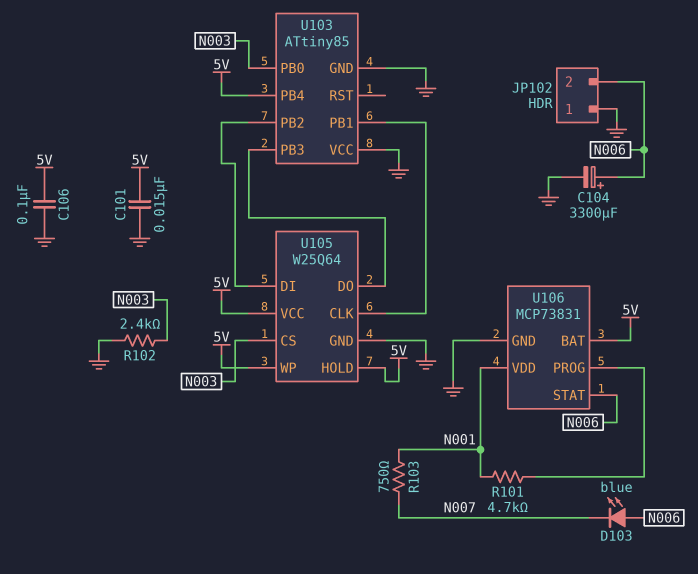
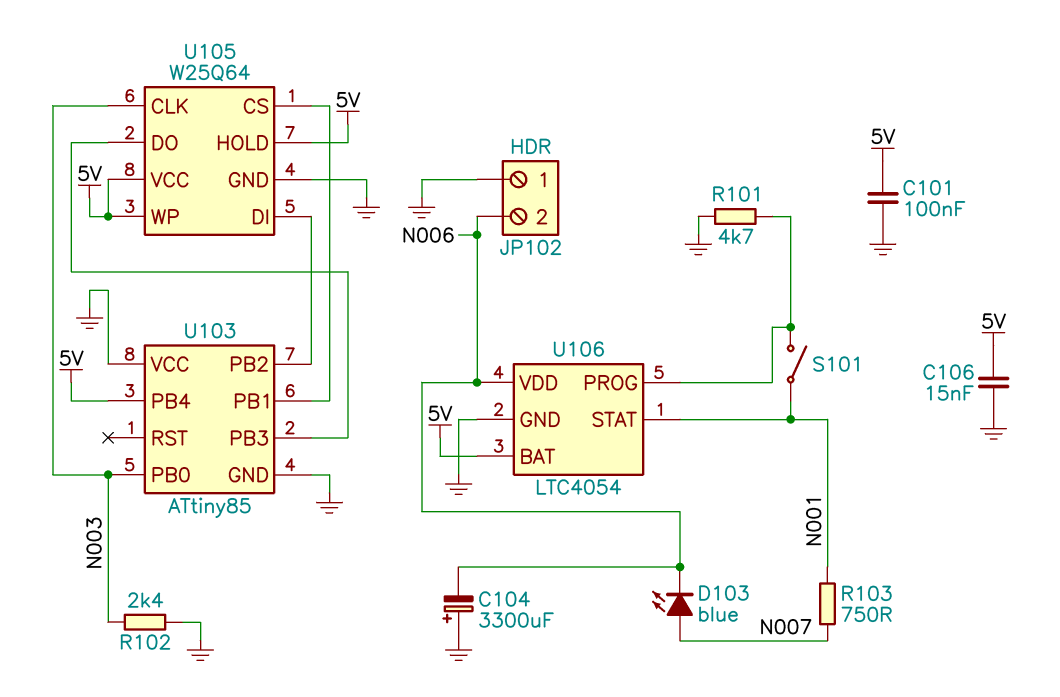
C101: 15nF (5V, GND) -> 100nF (5V, GND)
C104: 3300uF (plus N006, minus GND) -> 3300uF (plus GND, minus N006)
C106: 100nF (5V, GND) -> 15nF (5V, GND)
D103: LED blue (A N006, K N007) -> LED blue (A N007, K N006)
R101: 4.7k (N001, U106/PROG) -> 4.7k (GND, U106/PROG)
S101: none -> switch (N001, U106/PROG)
U105 pin CLK: U103/PB1 -> N003
U105 pin CS: N003 -> U103/PB1
U106: MCP73831 -> LTC4054
U106 pin STAT: N006 -> N001
U106 pin VDD: N001 -> N006

